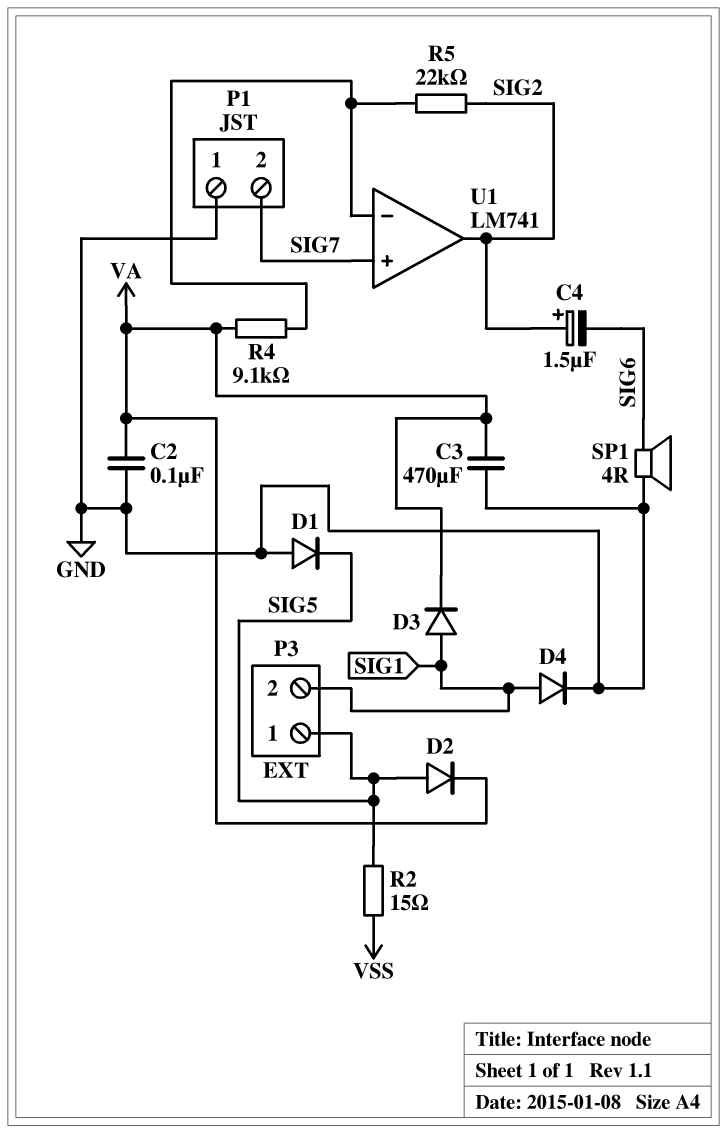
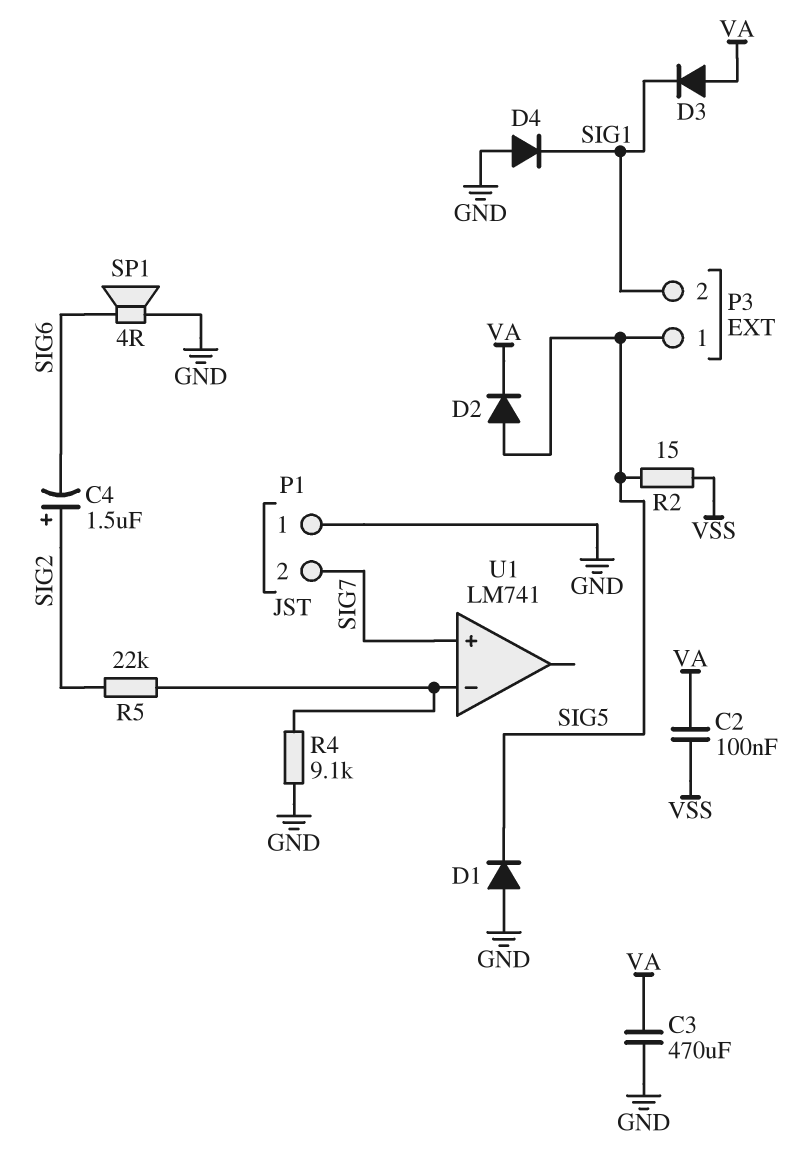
C2: 100nF (GND, VA) -> 100nF (VA, VSS)
D3: diode (A SIG1, K VA) -> diode (A VA, K SIG1)
D4: diode (A SIG1, K GND) -> diode (A GND, K SIG1)
R4: 9.1k (U1/in-, VA) -> 9.1k (GND, U1/in-)
U1 pin out: SIG2 -> none

